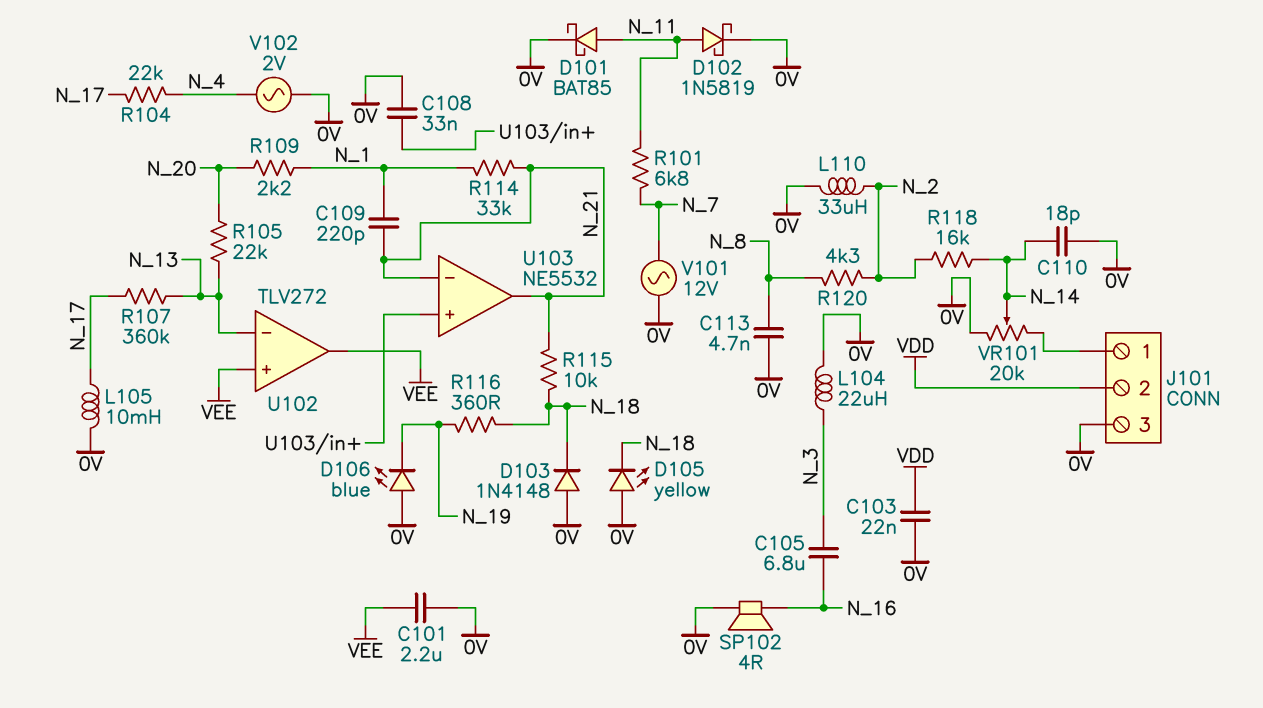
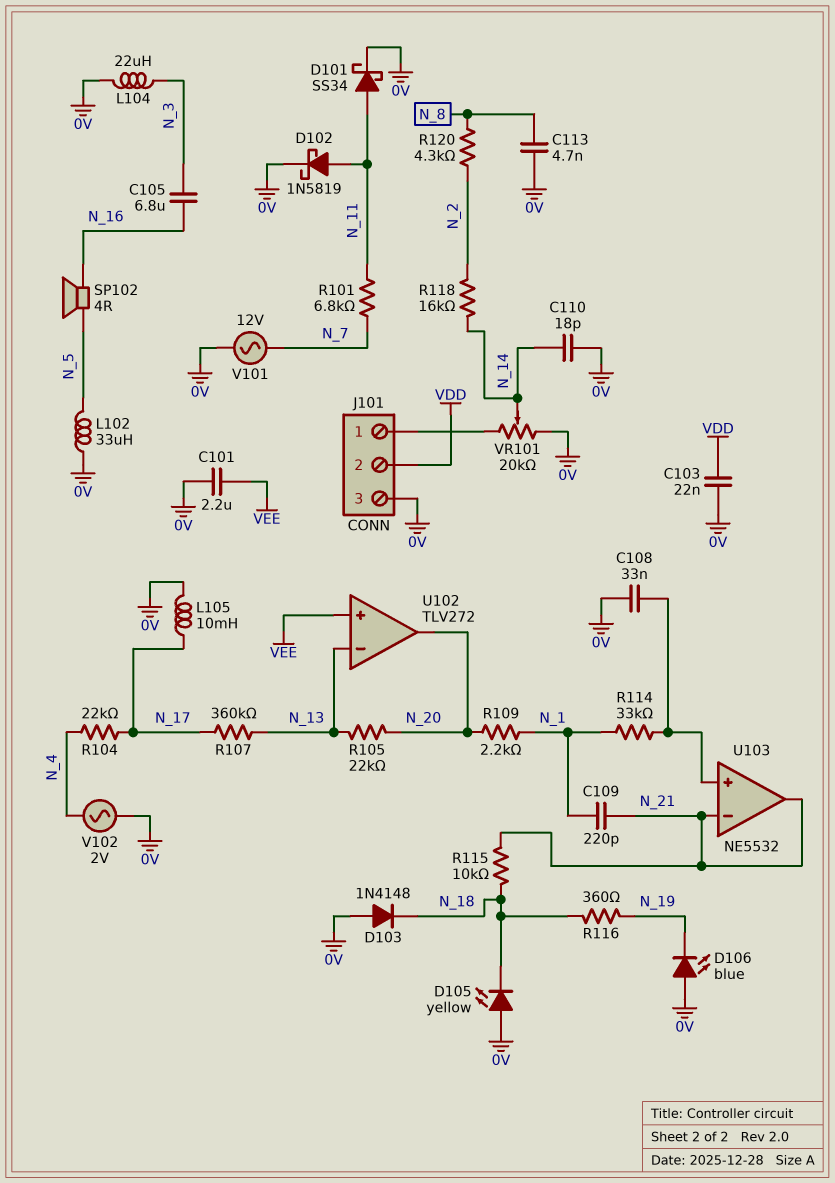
D101: schottky BAT85 (A N_11, K 0V) -> schottky SS34 (A N_11, K 0V)
L102: none -> 33uH (0V, N_5)
L110: 33uH (0V, N_2) -> none
R114: 33k (N_1, N_21) -> 33k (N_1, U103/in+)
SP102: speaker 4R (0V, N_16) -> speaker 4R (N_5, N_16)
U102 pin out: VEE -> N_20

